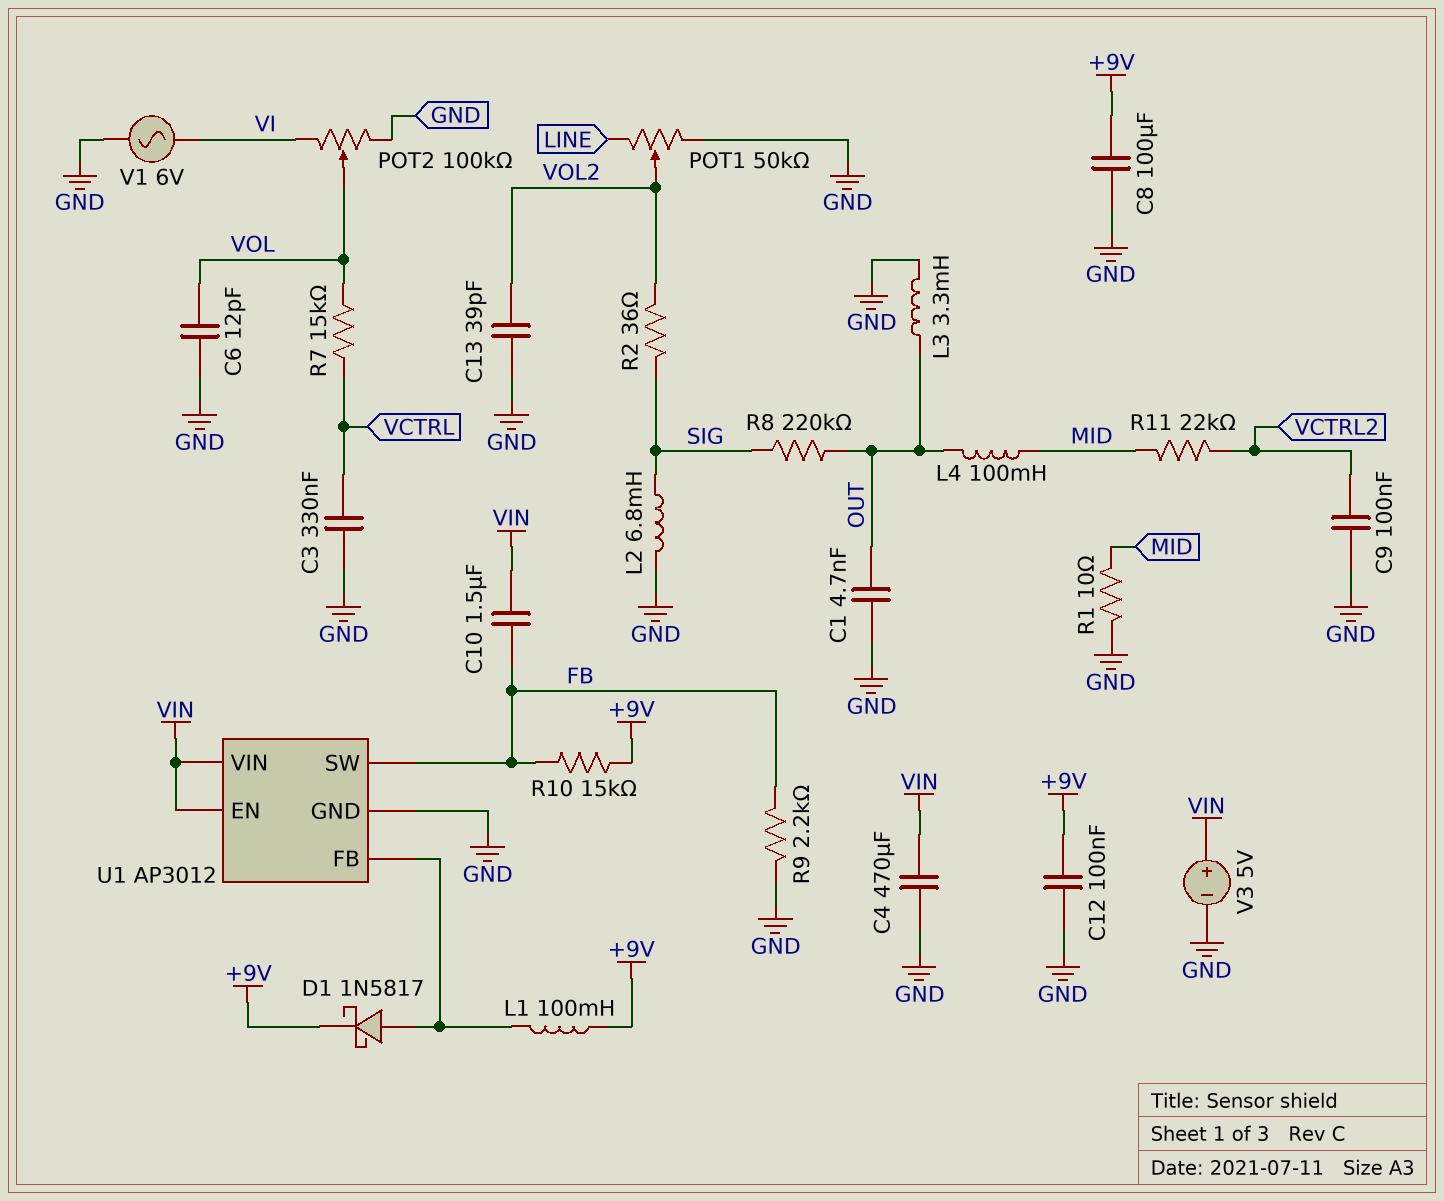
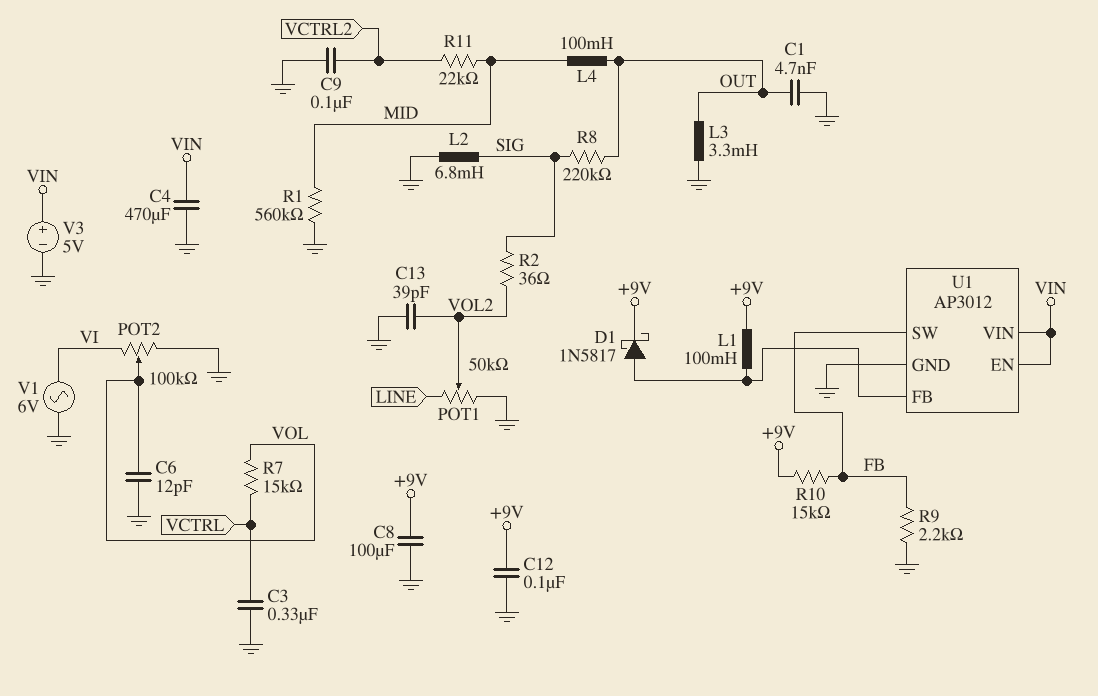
C10: 1.5uF (FB, VIN) -> none
R1: 10 (GND, MID) -> 560k (GND, MID)

